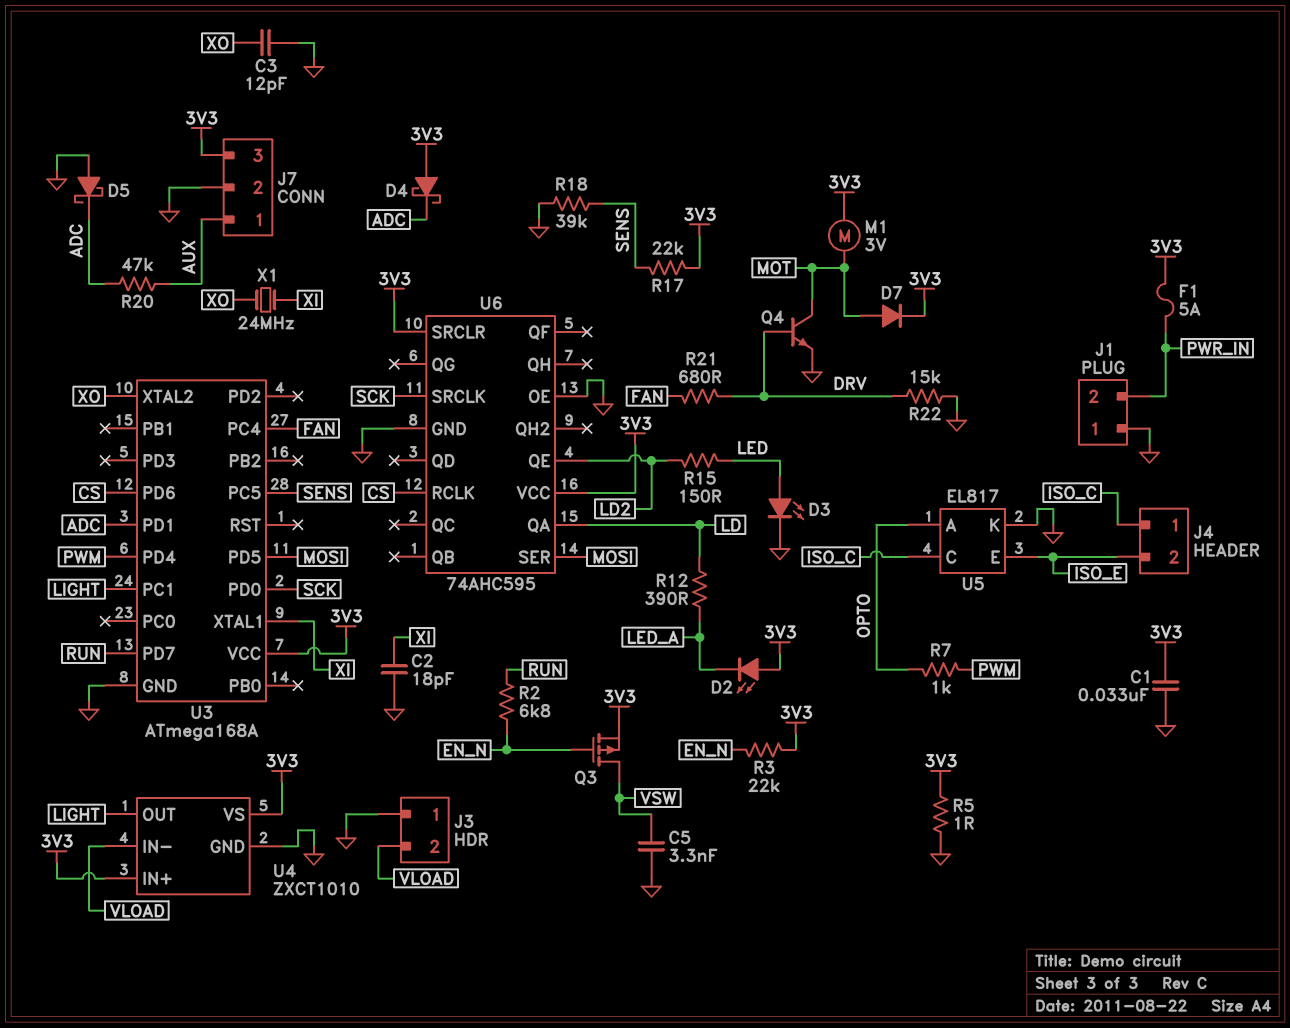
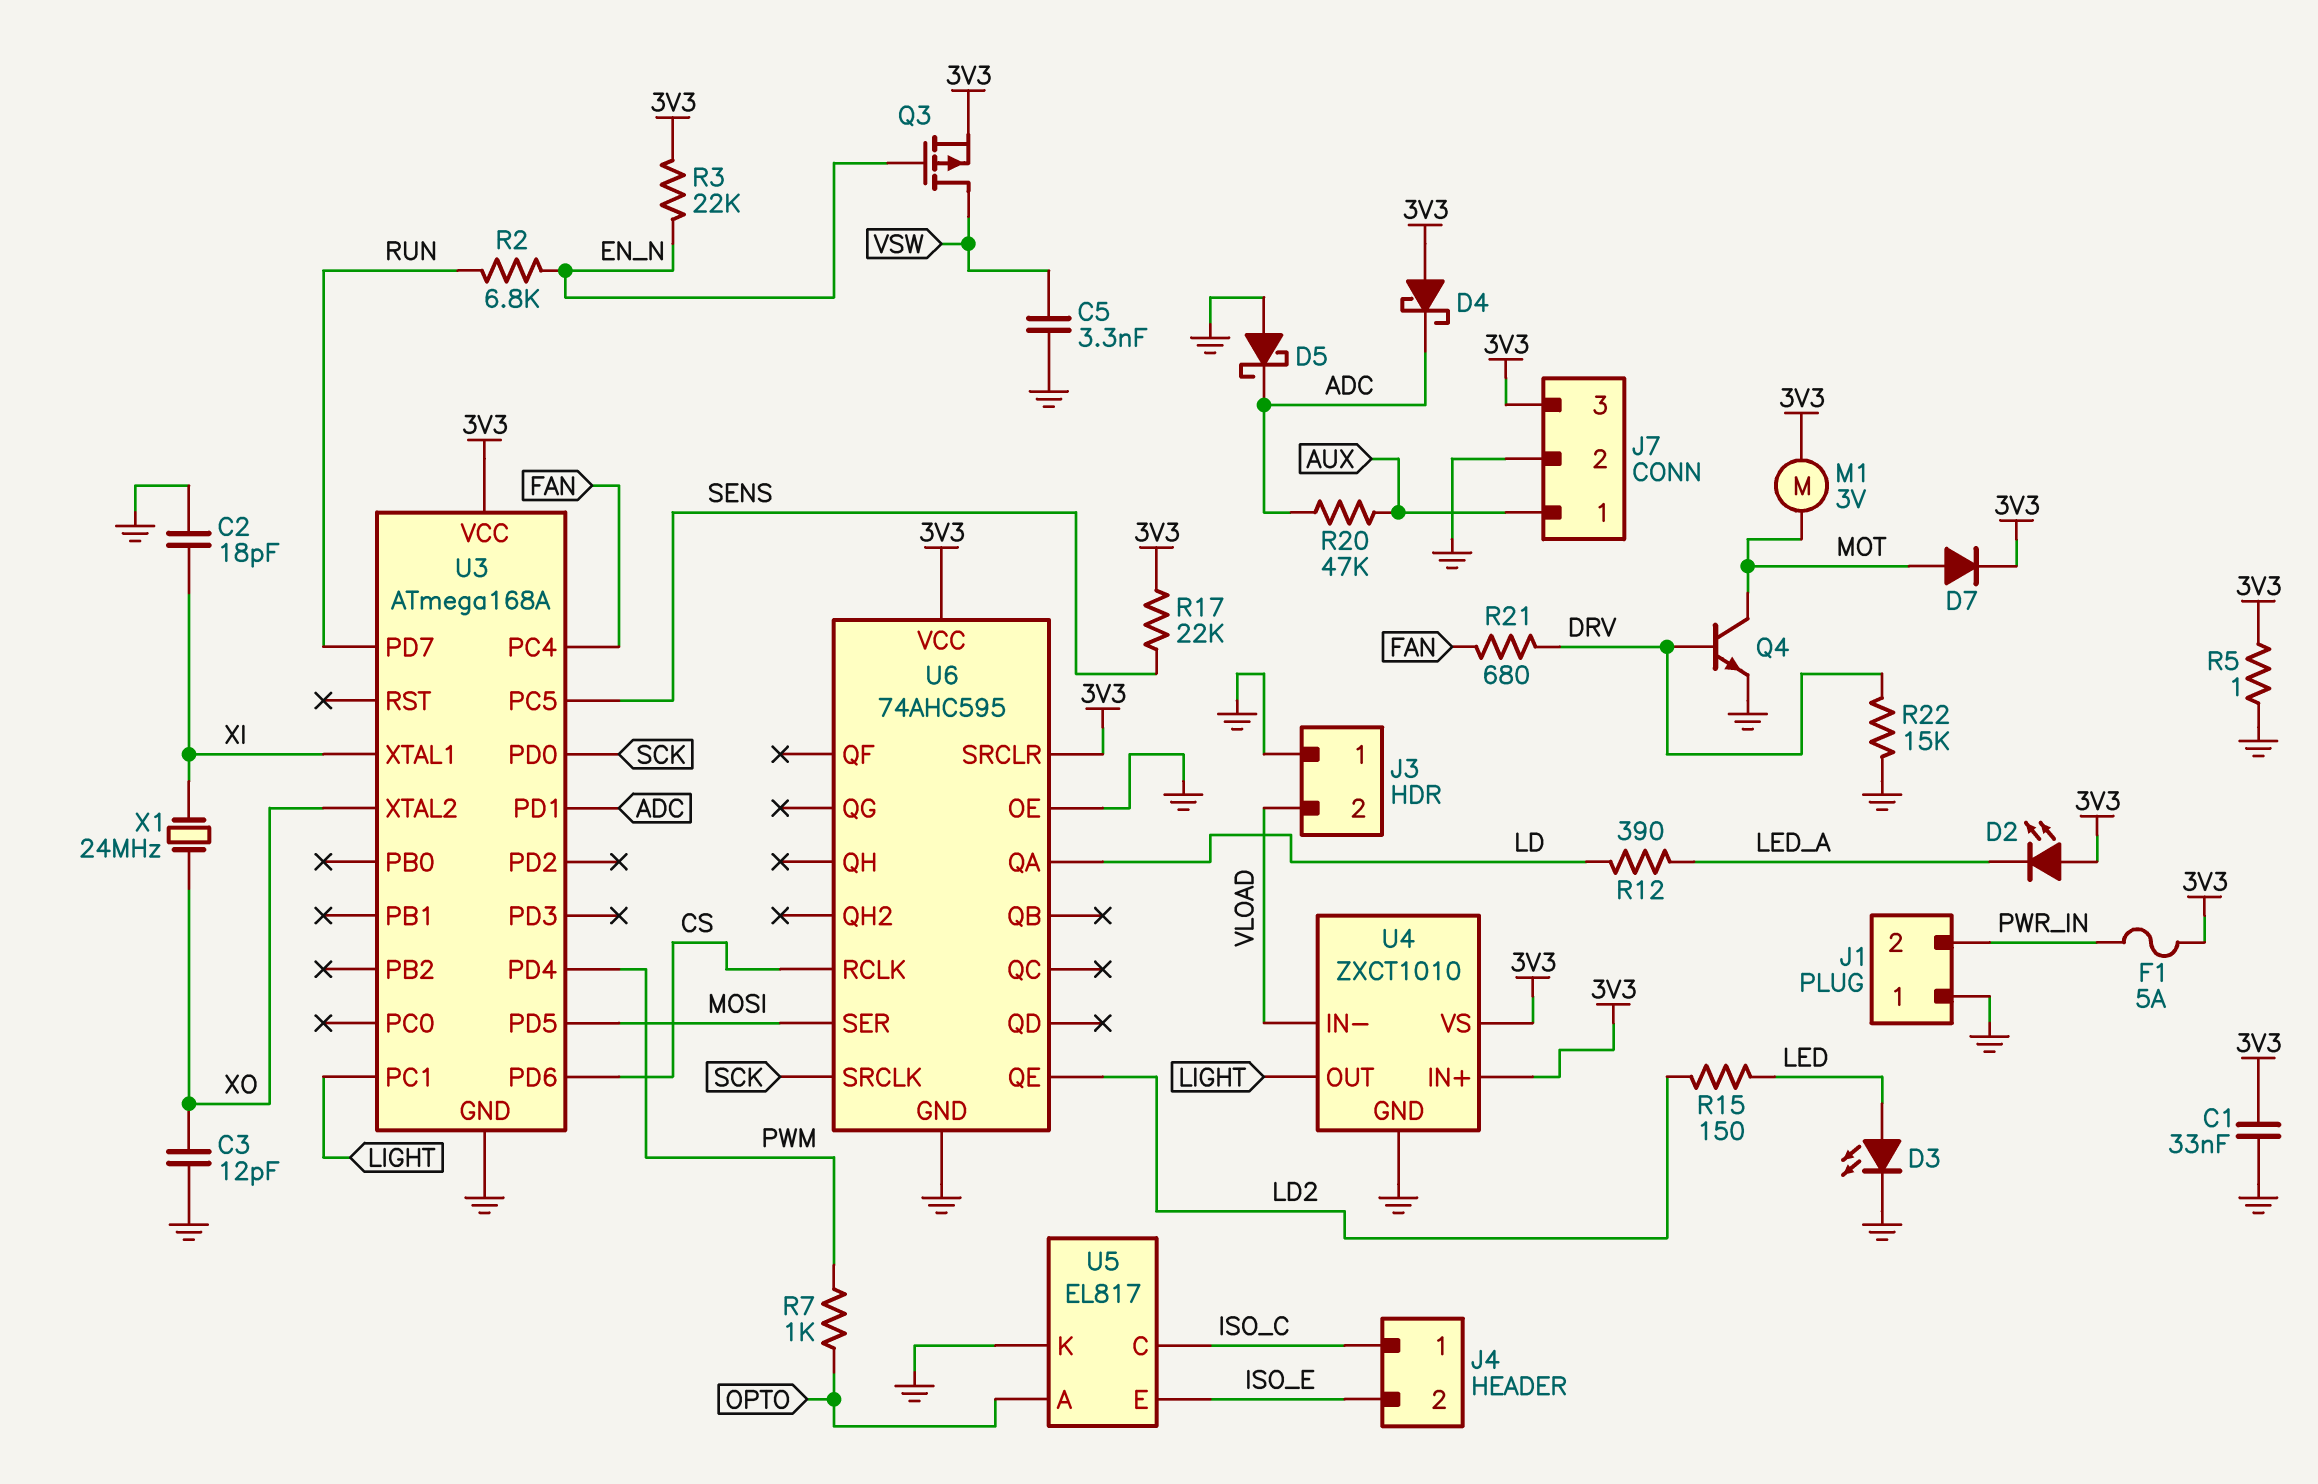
R18: 39k (GND, SENS) -> none

